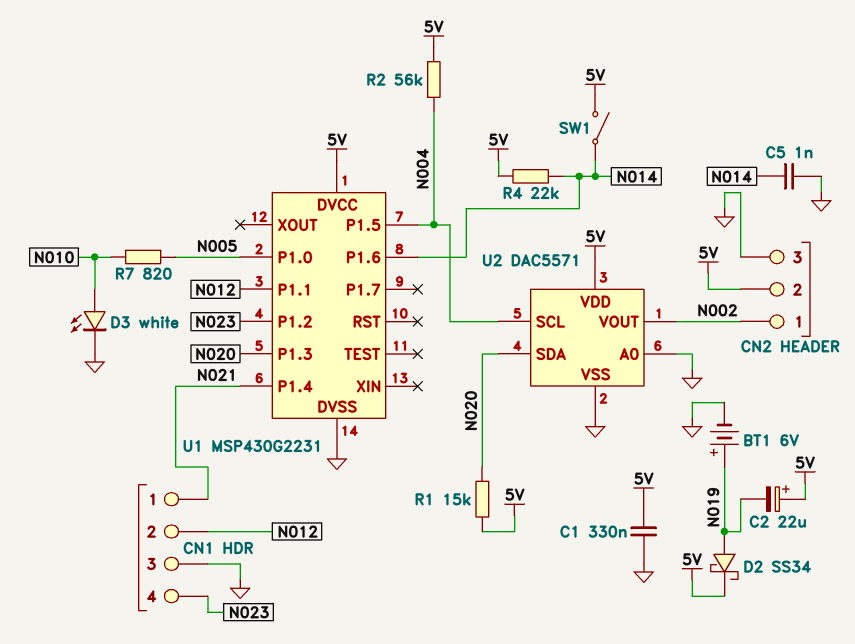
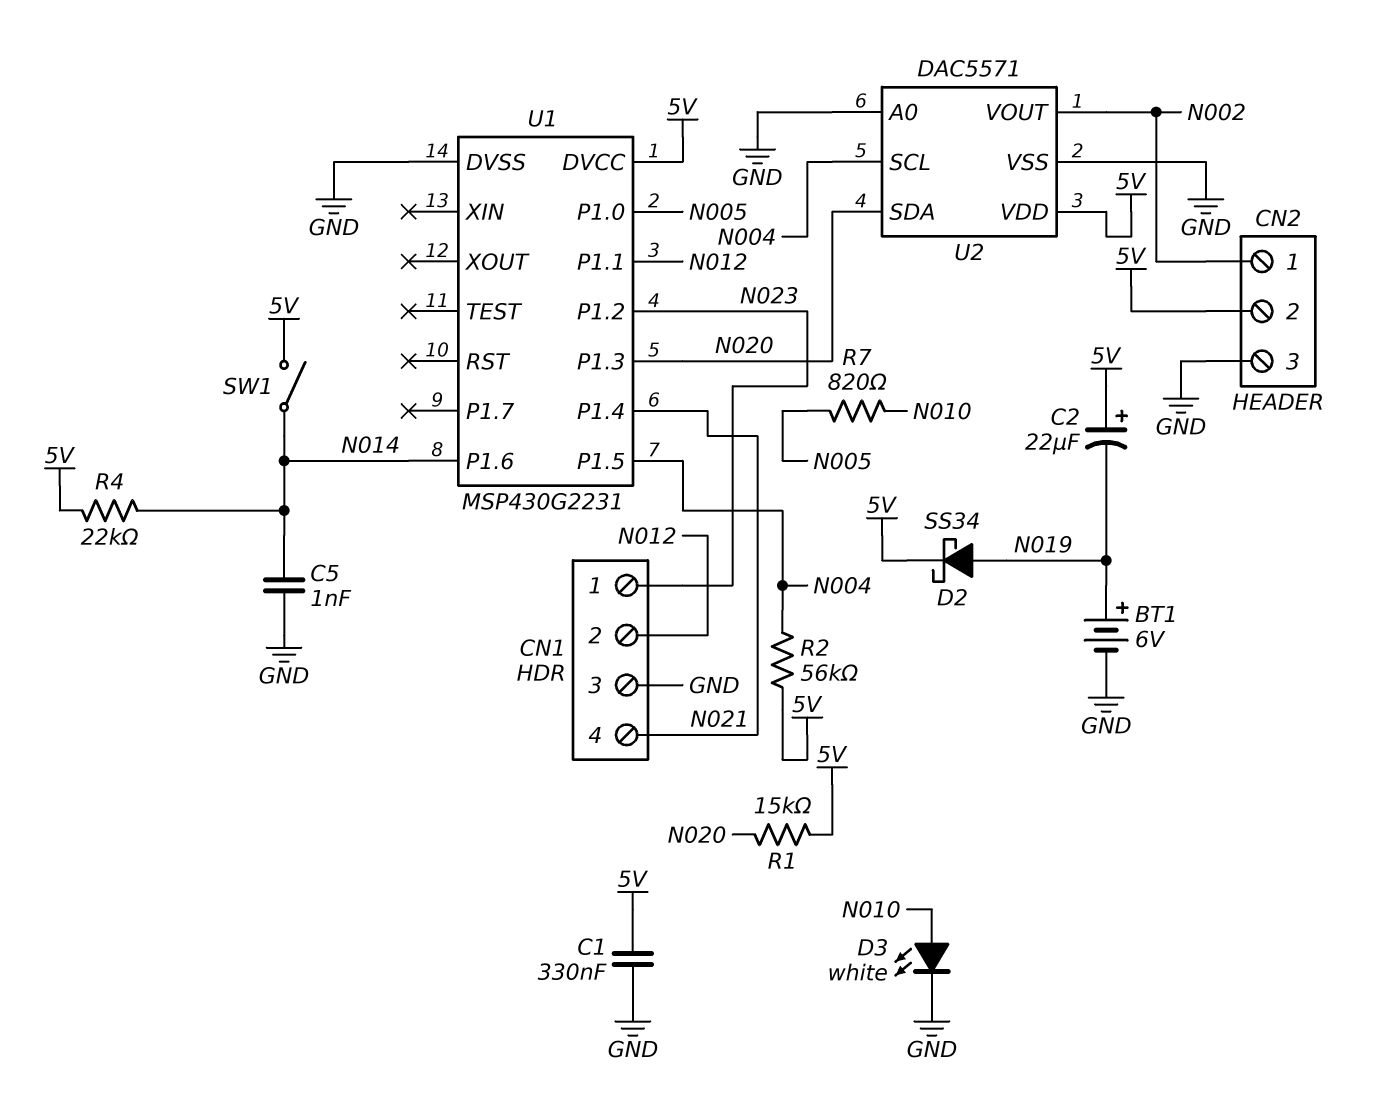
CN1 pin 1: N021 -> N023
CN1 pin 4: N023 -> N021

